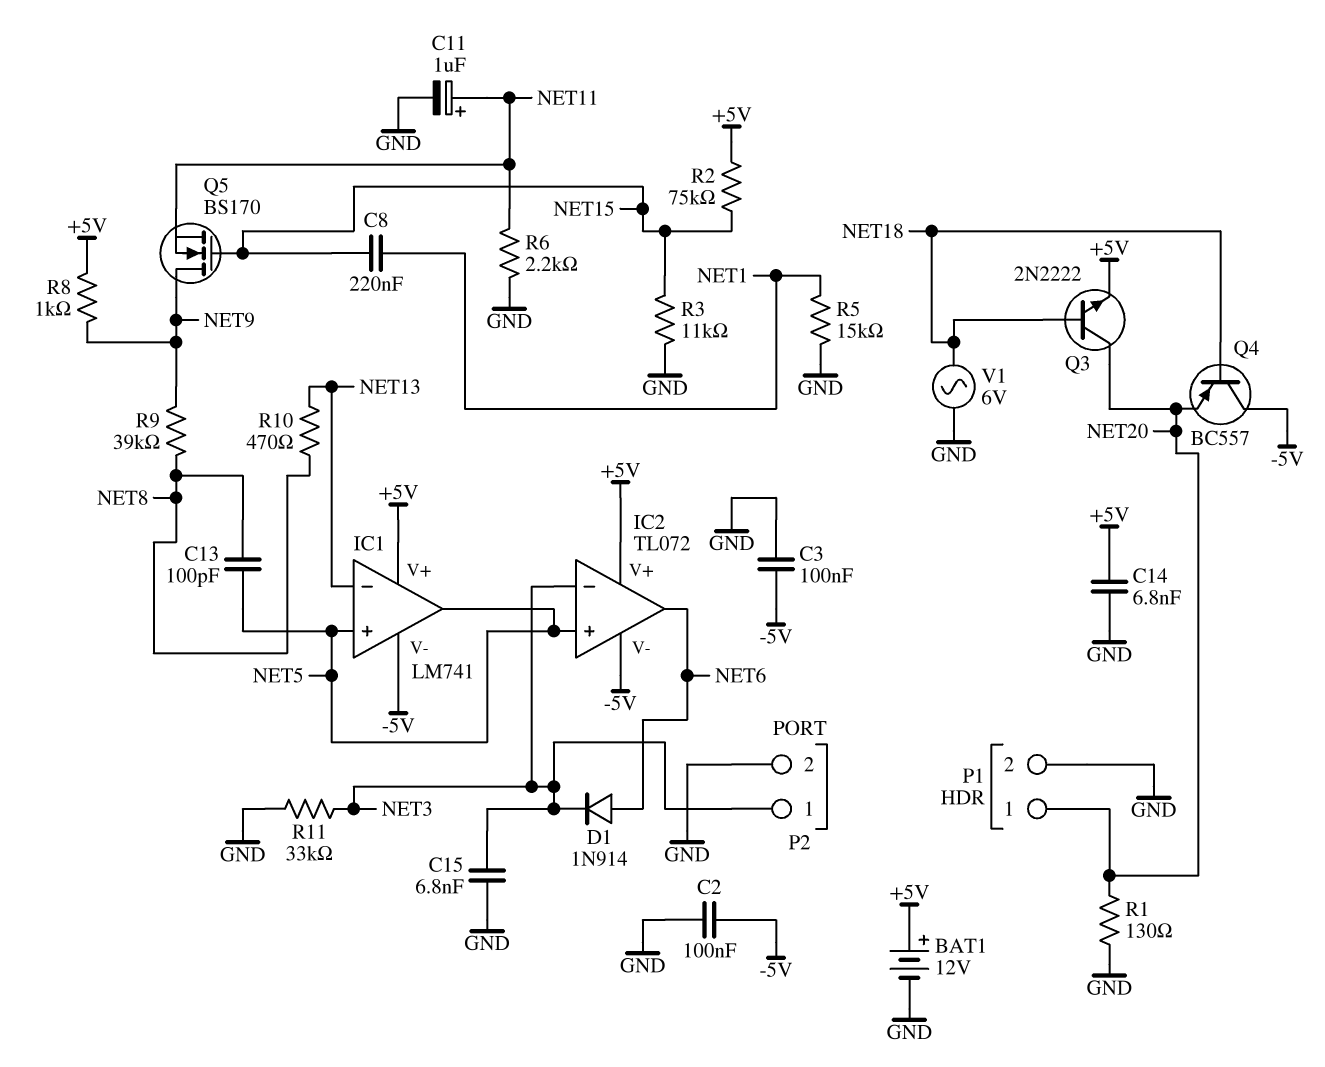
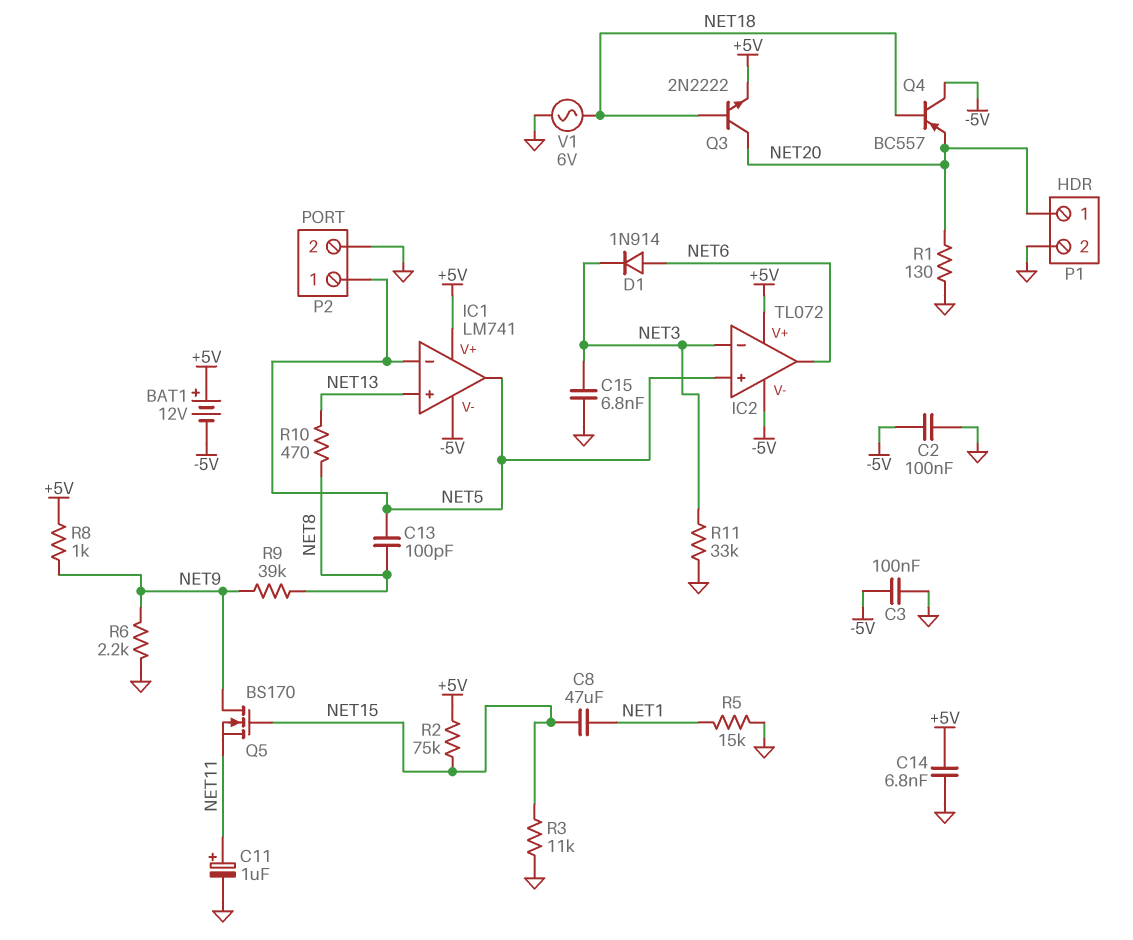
BAT1: 12V (plus +5V, minus GND) -> 12V (plus +5V, minus -5V)
C8: 220nF (NET1, NET15) -> 47uF (NET1, NET15)
IC1 pin in+: NET5 -> NET13
IC1 pin in-: NET13 -> NET5
P2 pin 1: NET3 -> NET5
R6: 2.2k (GND, NET11) -> 2.2k (GND, NET9)

